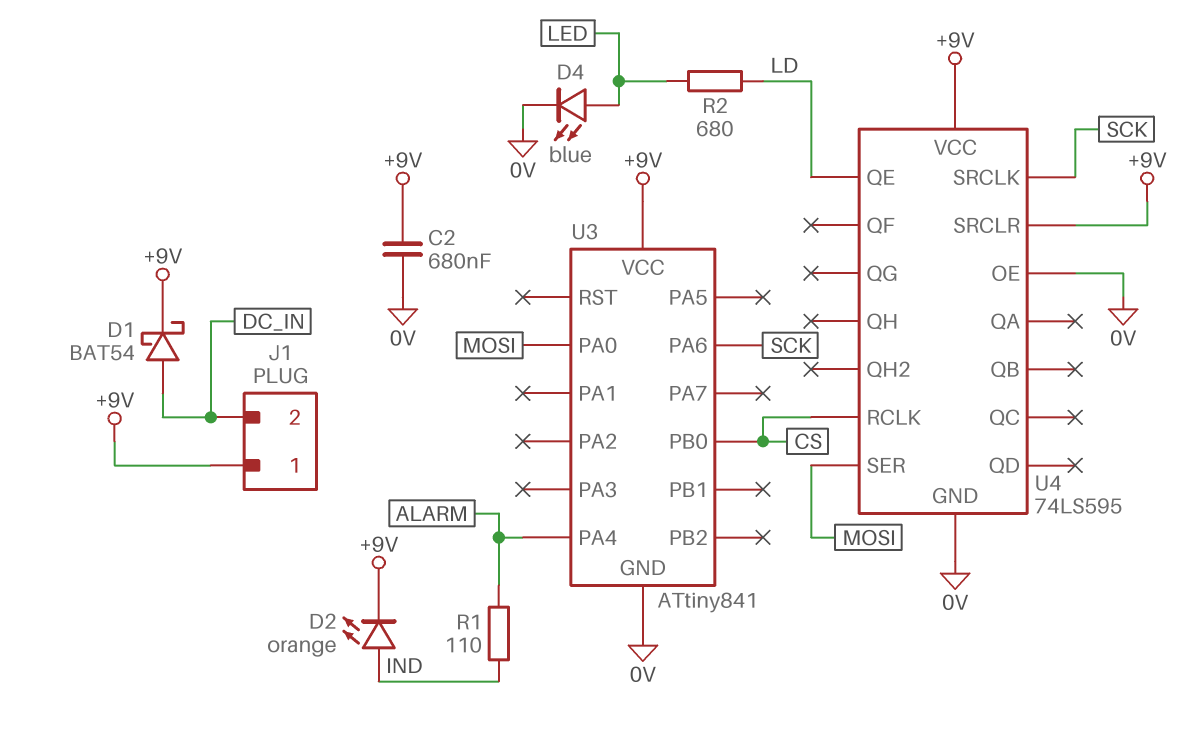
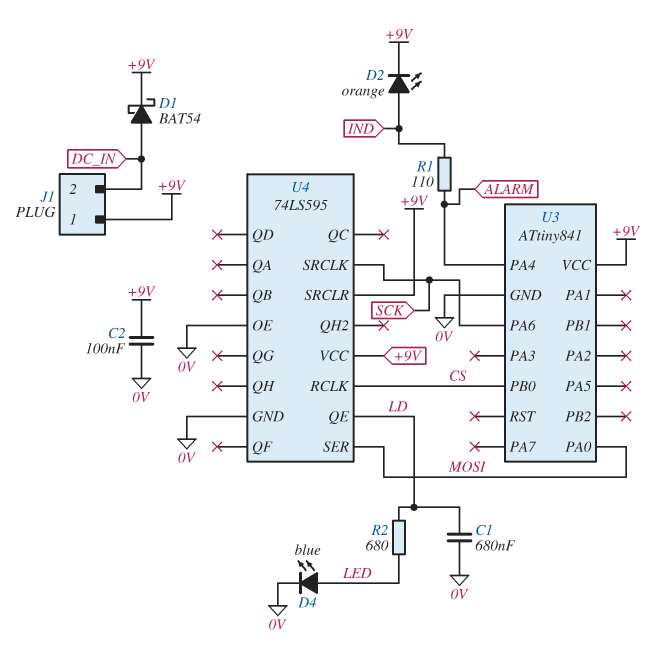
C1: none -> 680nF (0V, LD)
C2: 680nF (+9V, 0V) -> 100nF (+9V, 0V)

